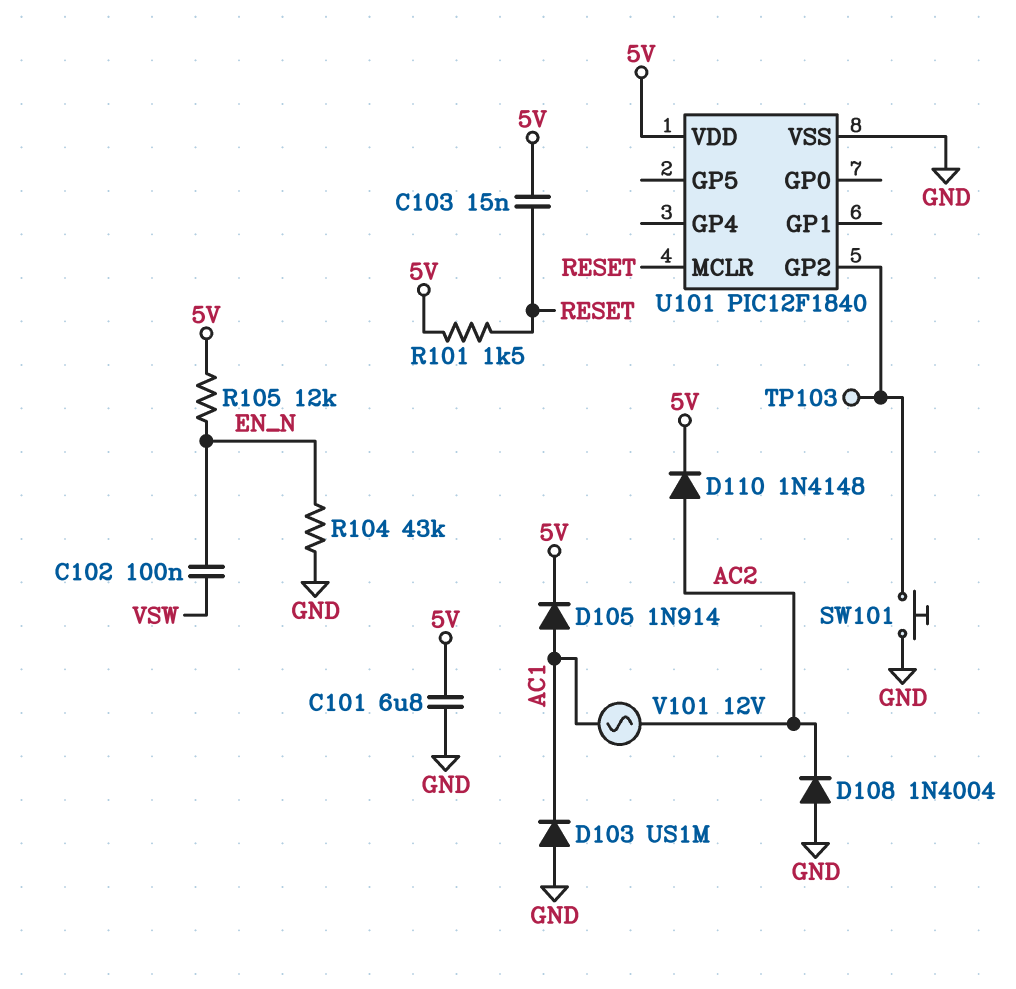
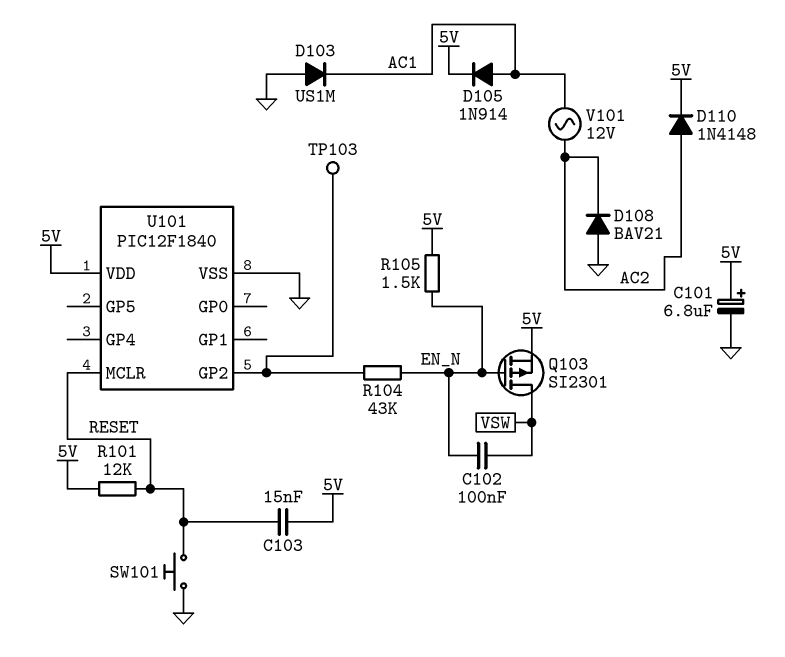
C101: 6.8uF (5V, GND) -> 6.8uF (plus 5V, minus GND)
D108: diode 1N4004 (A GND, K AC2) -> diode BAV21 (A GND, K AC2)
Q103: none -> PMOS SI2301 (G EN_N, D VSW, S 5V)
R101: 1.5k (5V, RESET) -> 12k (5V, RESET)
R104: 43k (EN_N, GND) -> 43k (EN_N, U101/GP2)
R105: 12k (5V, EN_N) -> 1.5k (5V, EN_N)
SW101: button (GND, U101/GP2) -> button (GND, RESET)

